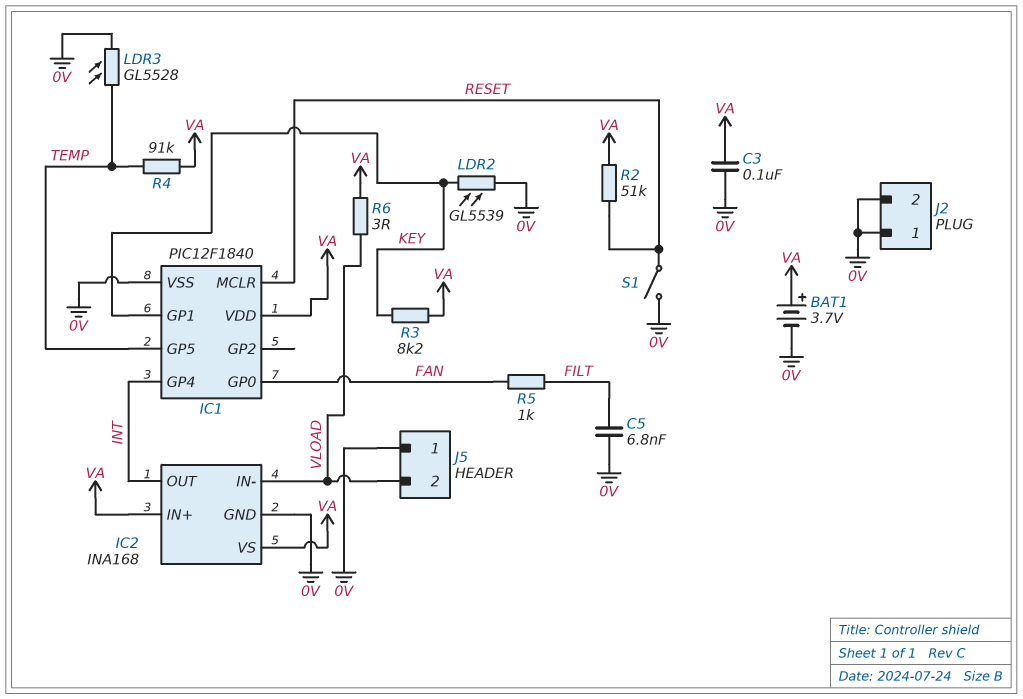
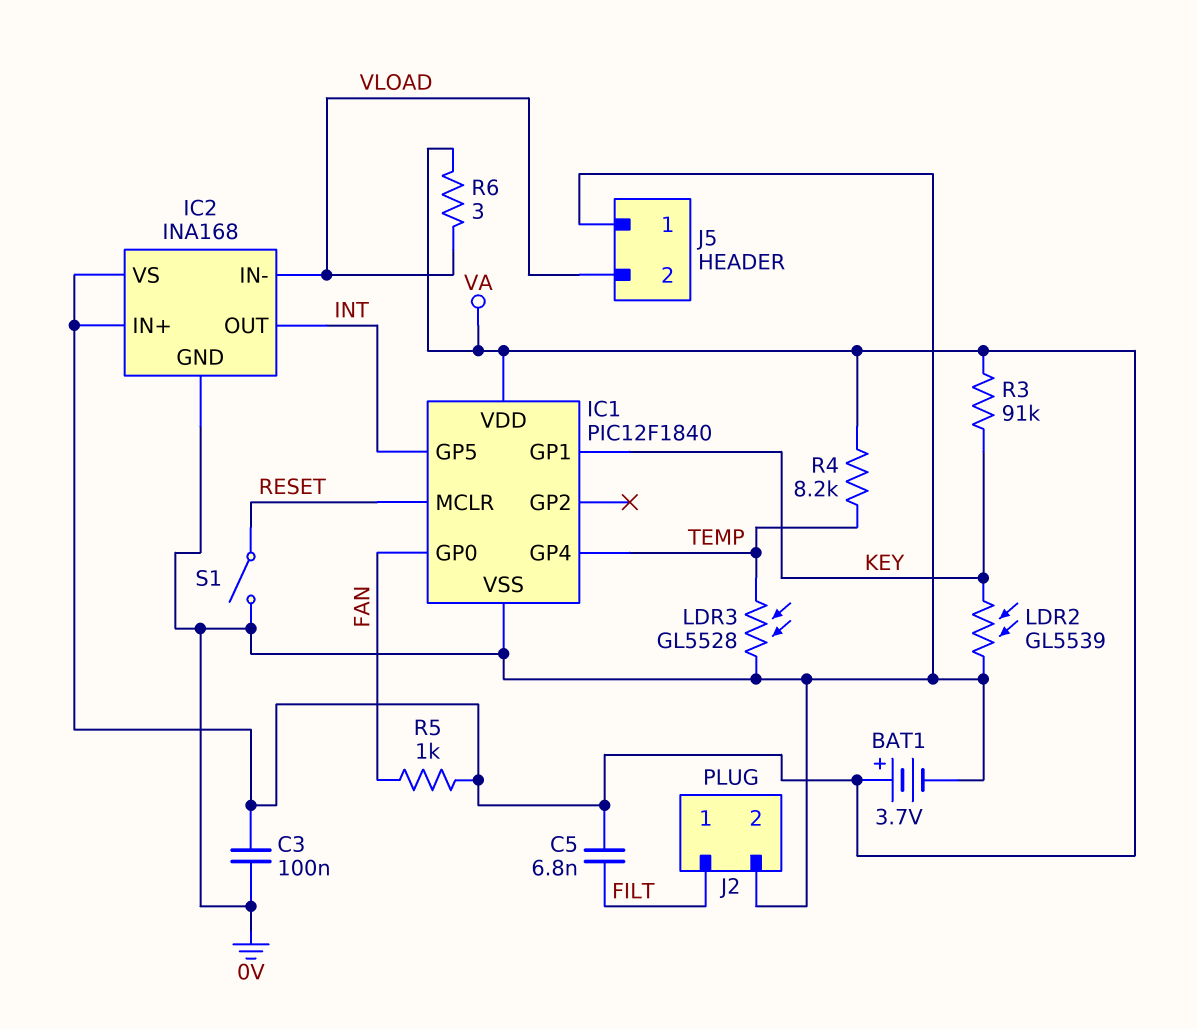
C5: 6.8nF (0V, FILT) -> 6.8nF (FILT, VA)
IC1 pin GP4: INT -> TEMP
IC1 pin GP5: TEMP -> INT
J2 pin 1: 0V -> FILT
R2: 51k (RESET, VA) -> none
R3: 8.2k (KEY, VA) -> 91k (KEY, VA)
R4: 91k (TEMP, VA) -> 8.2k (TEMP, VA)
R5: 1k (FAN, FILT) -> 1k (FAN, VA)

